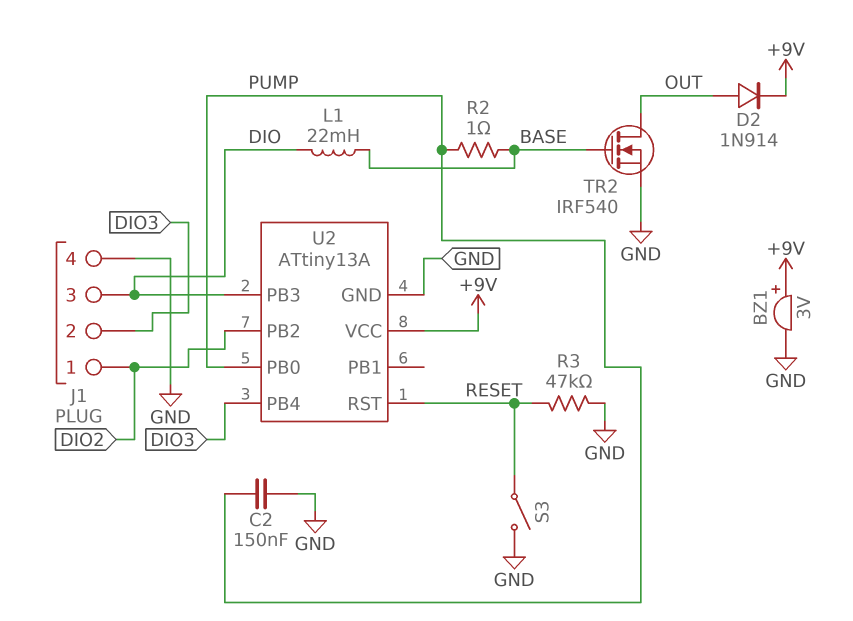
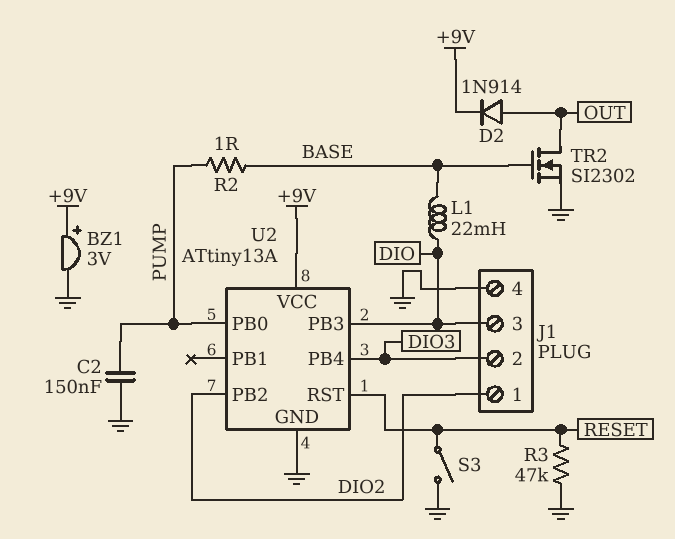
TR2: NMOS IRF540 (G BASE, D OUT, S GND) -> NMOS SI2302 (G BASE, D OUT, S GND)

